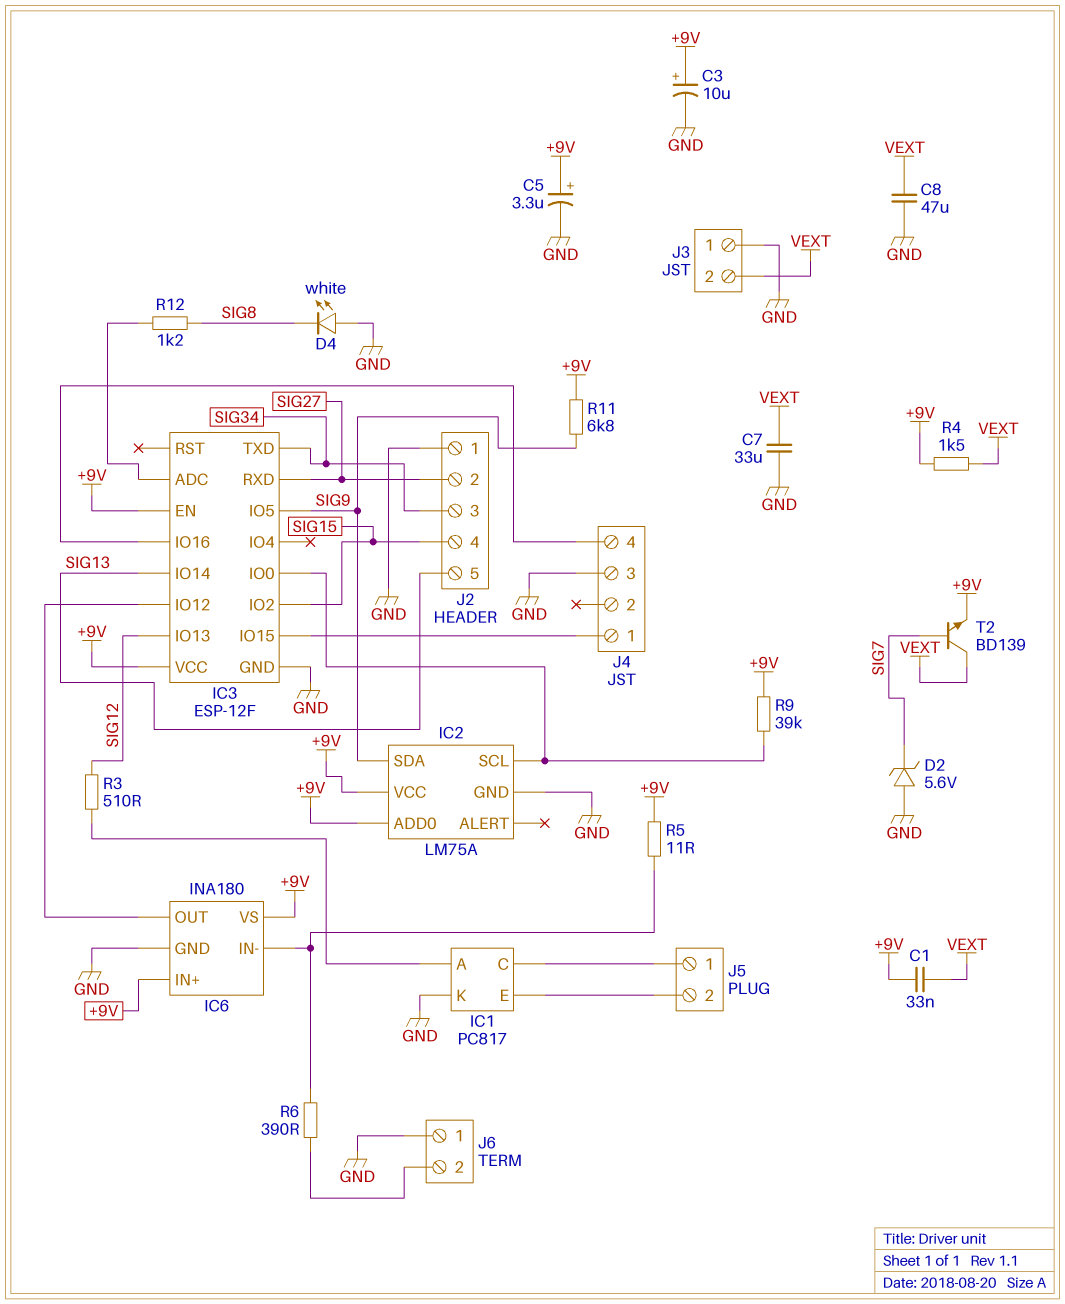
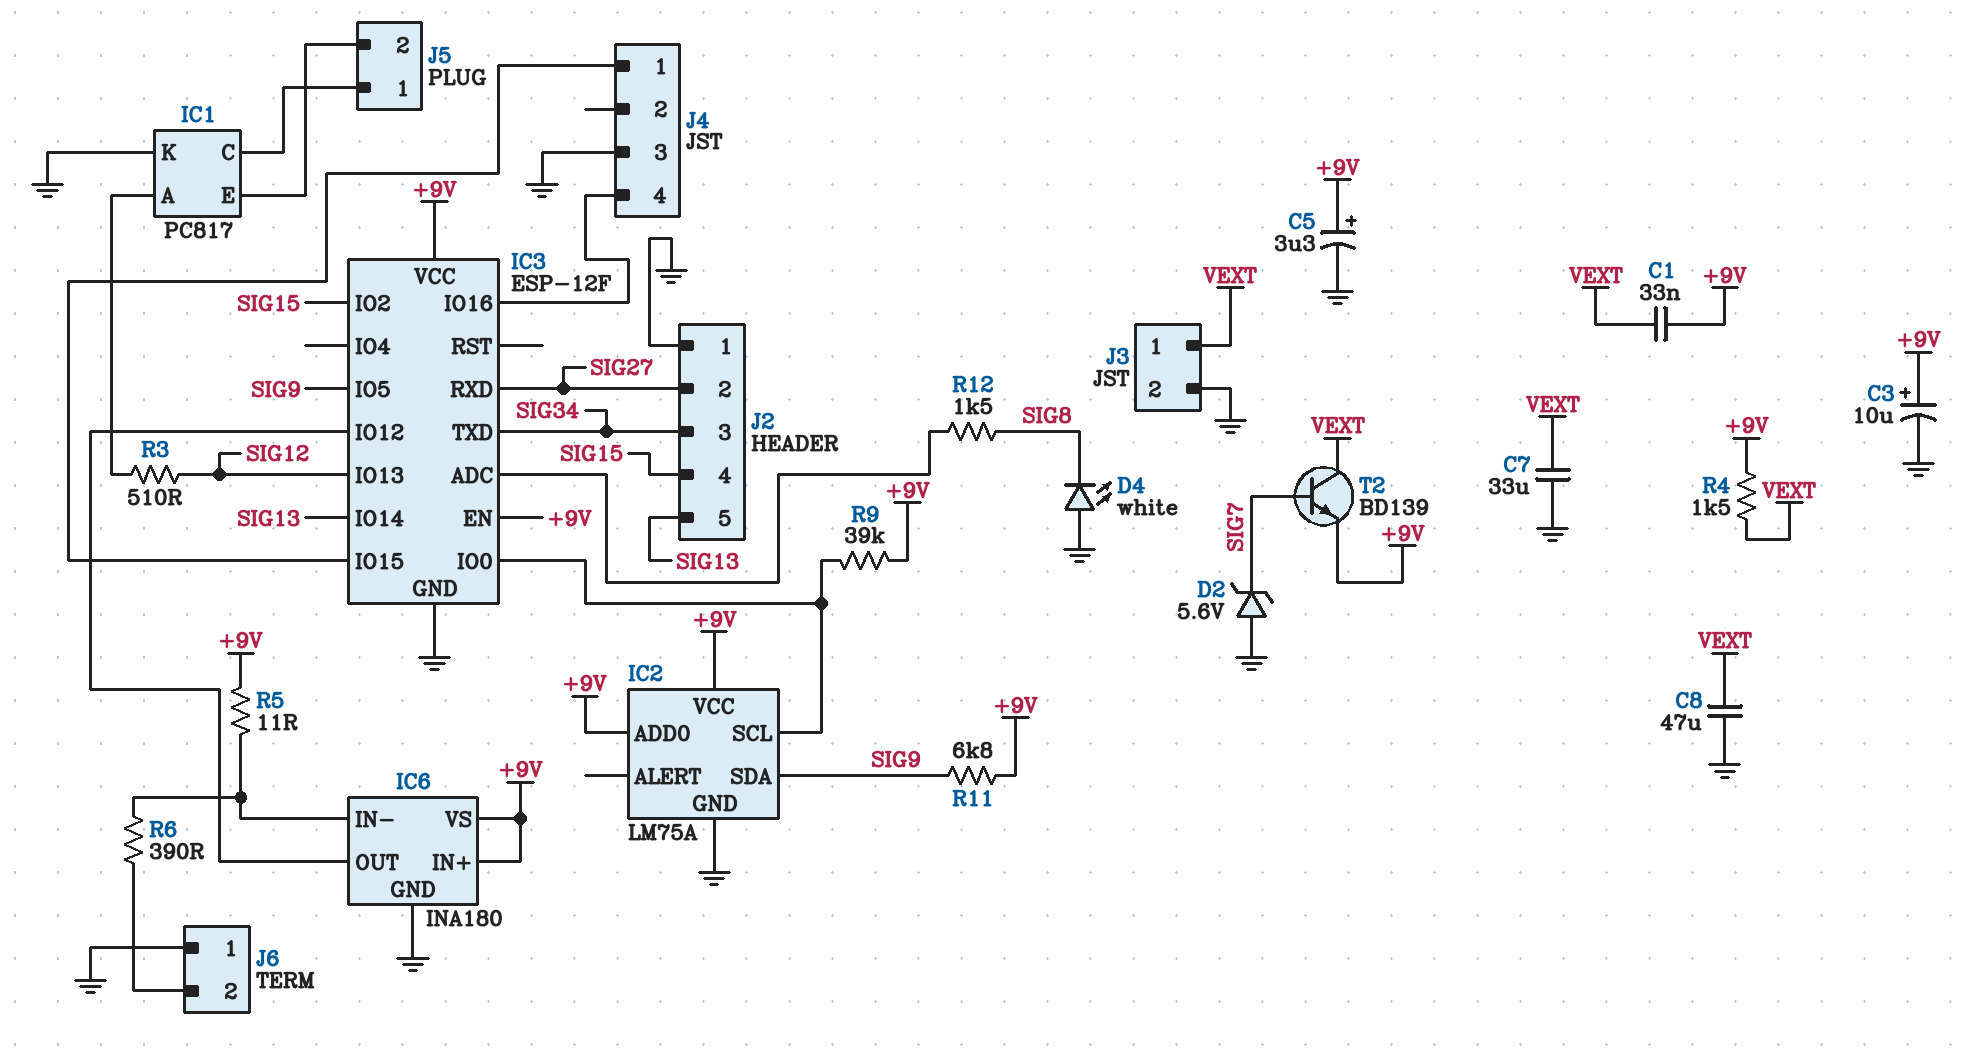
J3 pin 1: GND -> VEXT
J3 pin 2: VEXT -> GND
R12: 1.2k (IC3/ADC, SIG8) -> 1.5k (IC3/ADC, SIG8)

